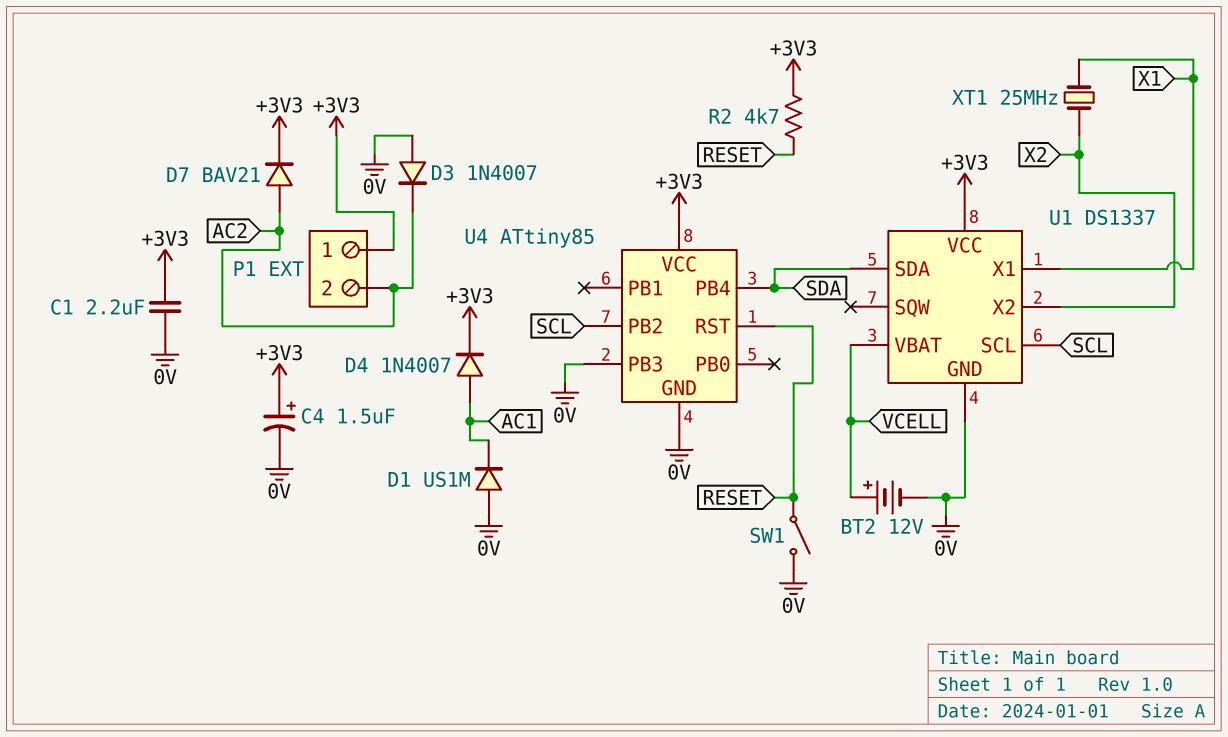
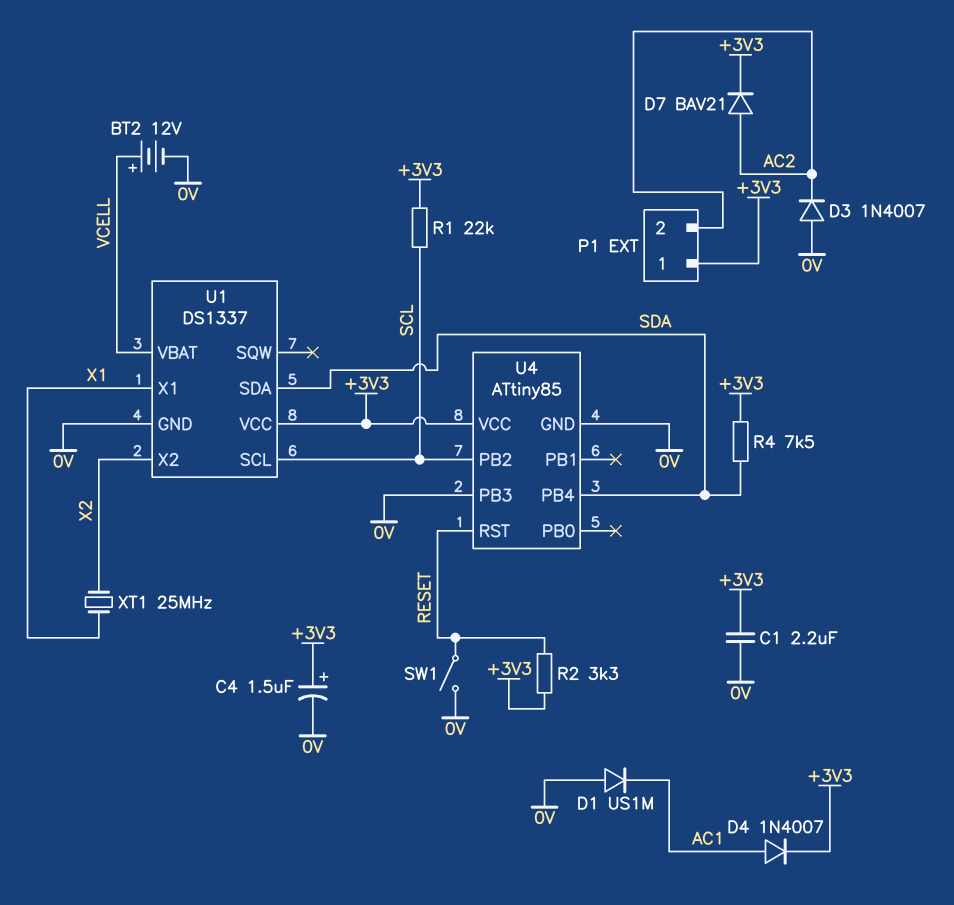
R1: none -> 22k (+3V3, SCL)
R2: 4.7k (+3V3, RESET) -> 3.3k (+3V3, RESET)
R4: none -> 7.5k (+3V3, SDA)

